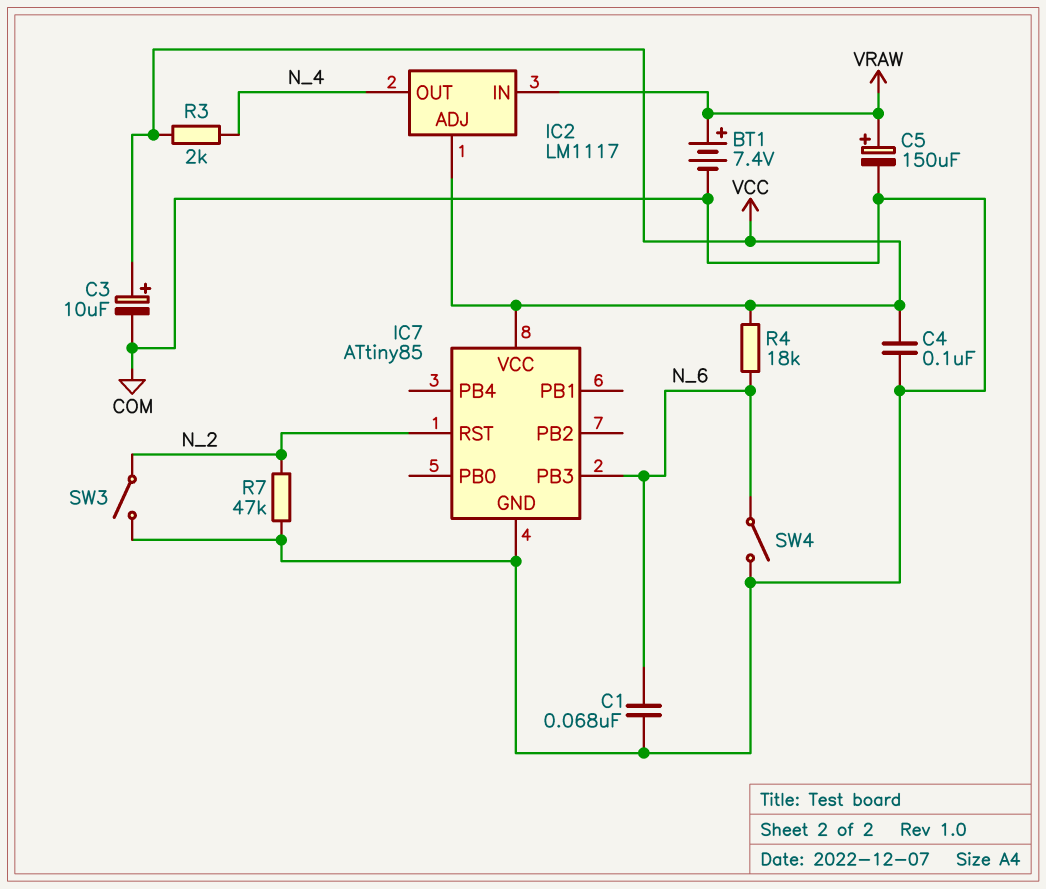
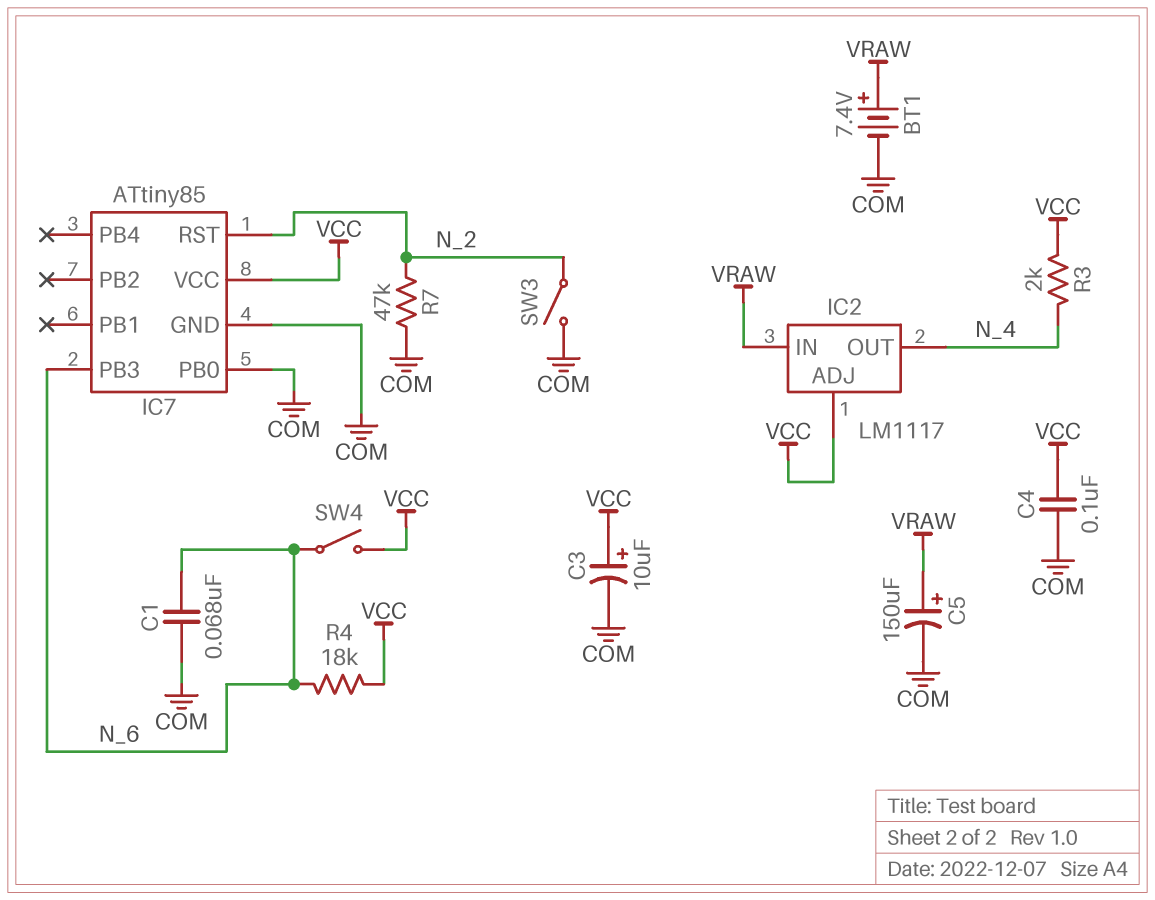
IC7 pin PB0: none -> COM
SW4: switch (COM, N_6) -> switch (N_6, VCC)

